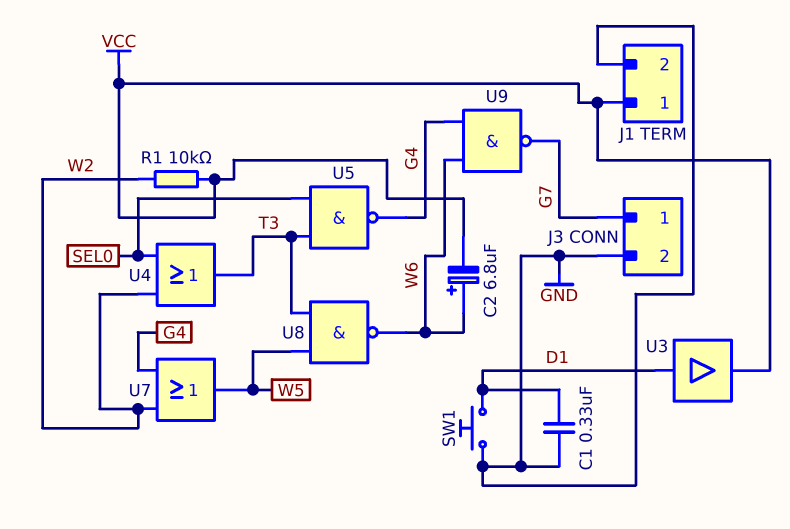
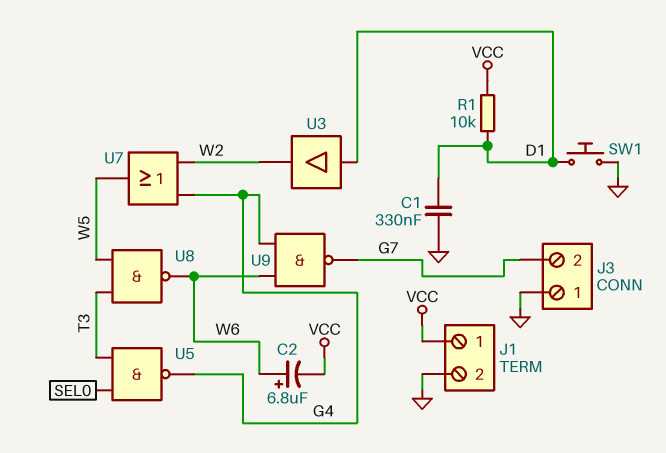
J3 pin 1: G7 -> GND
J3 pin 2: GND -> G7
R1: 10k (VCC, W2) -> 10k (D1, VCC)
U3: buffer (in D1, out VCC) -> buffer (in D1, out W2)
U4: OR (in SEL0, in W2, out T3) -> none

